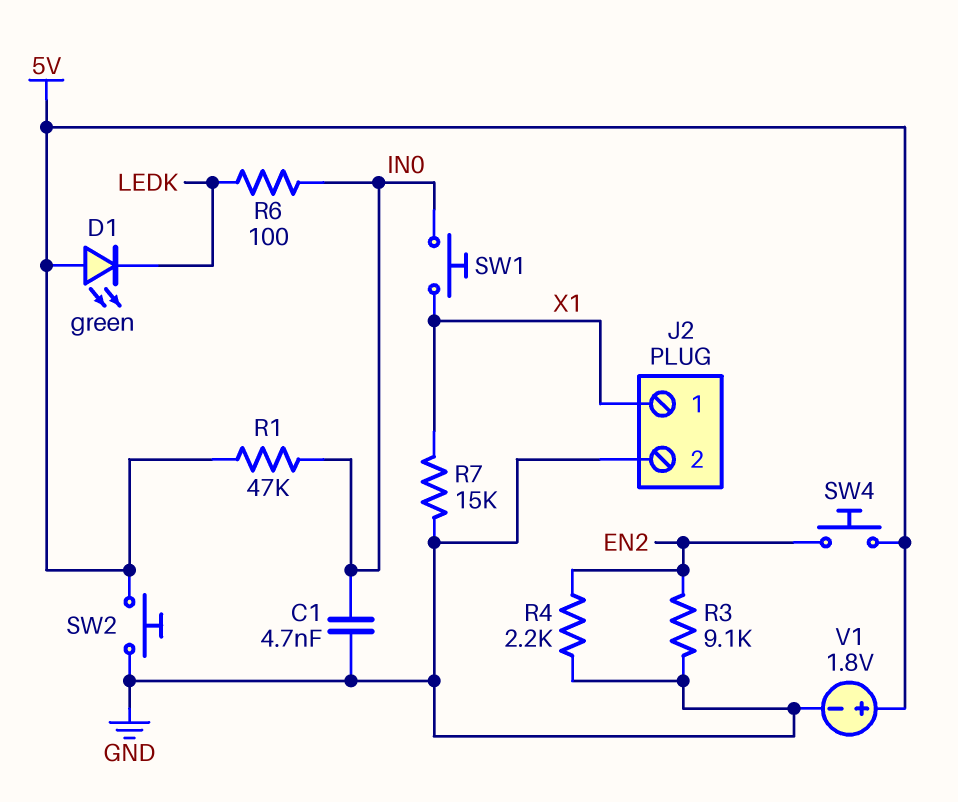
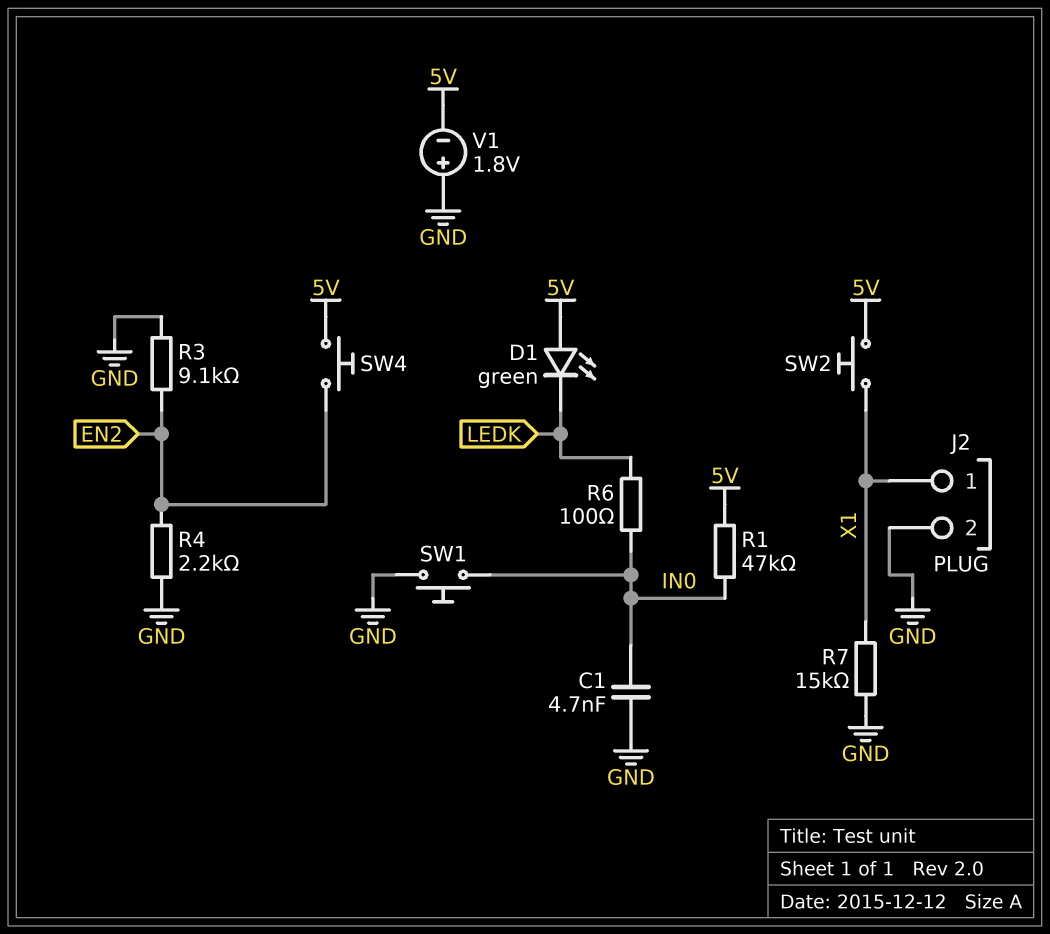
SW1: button (IN0, X1) -> button (GND, IN0)
SW2: button (5V, GND) -> button (5V, X1)
V1: 1.8V (plus 5V, minus GND) -> 1.8V (plus GND, minus 5V)

